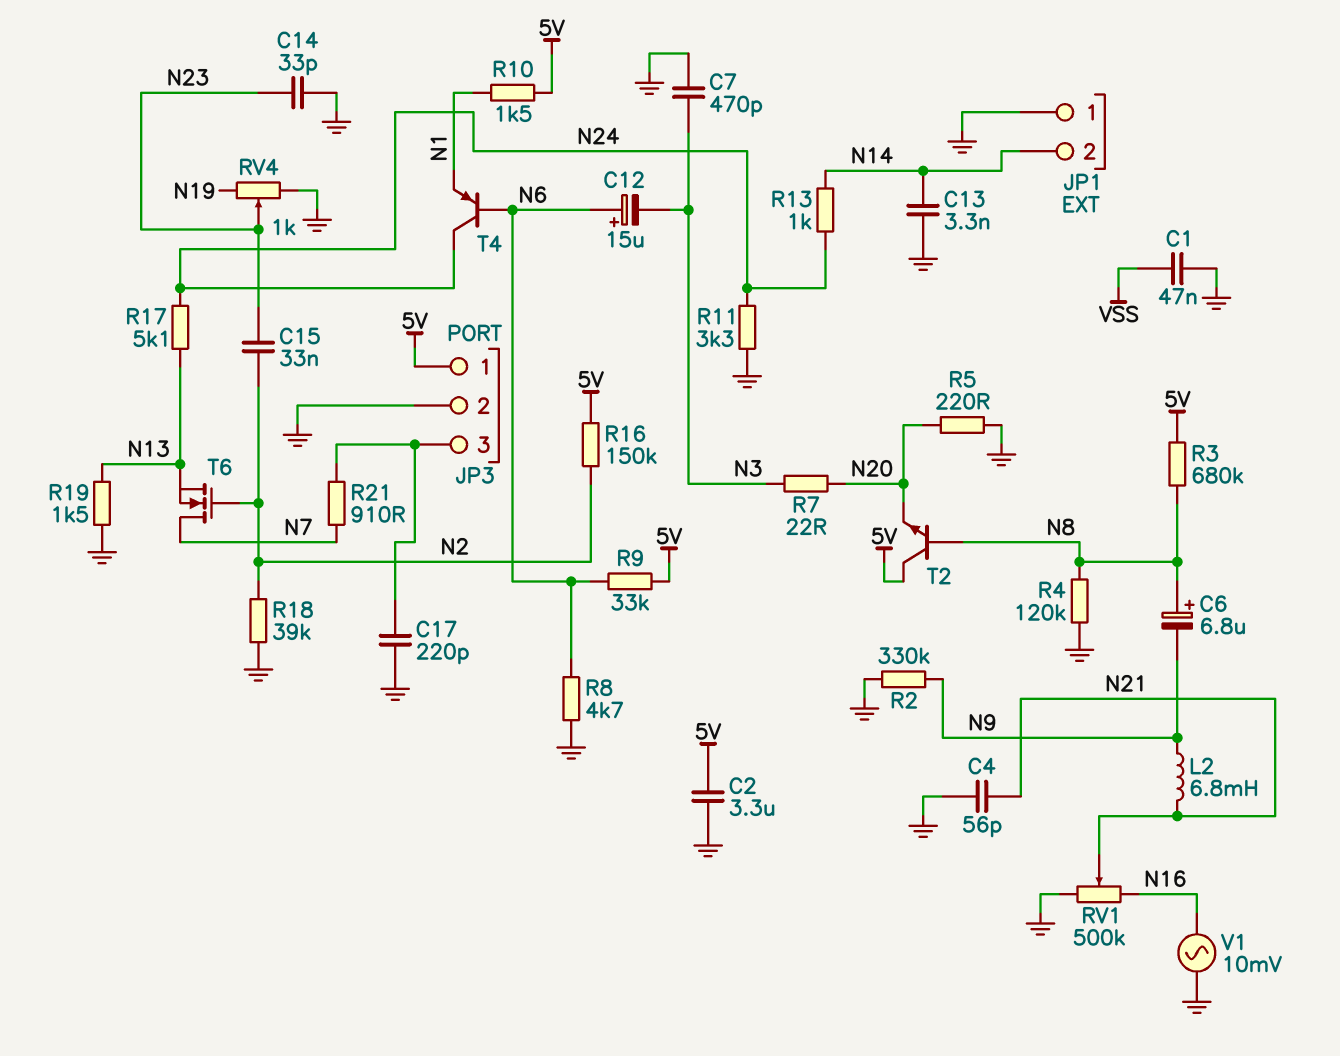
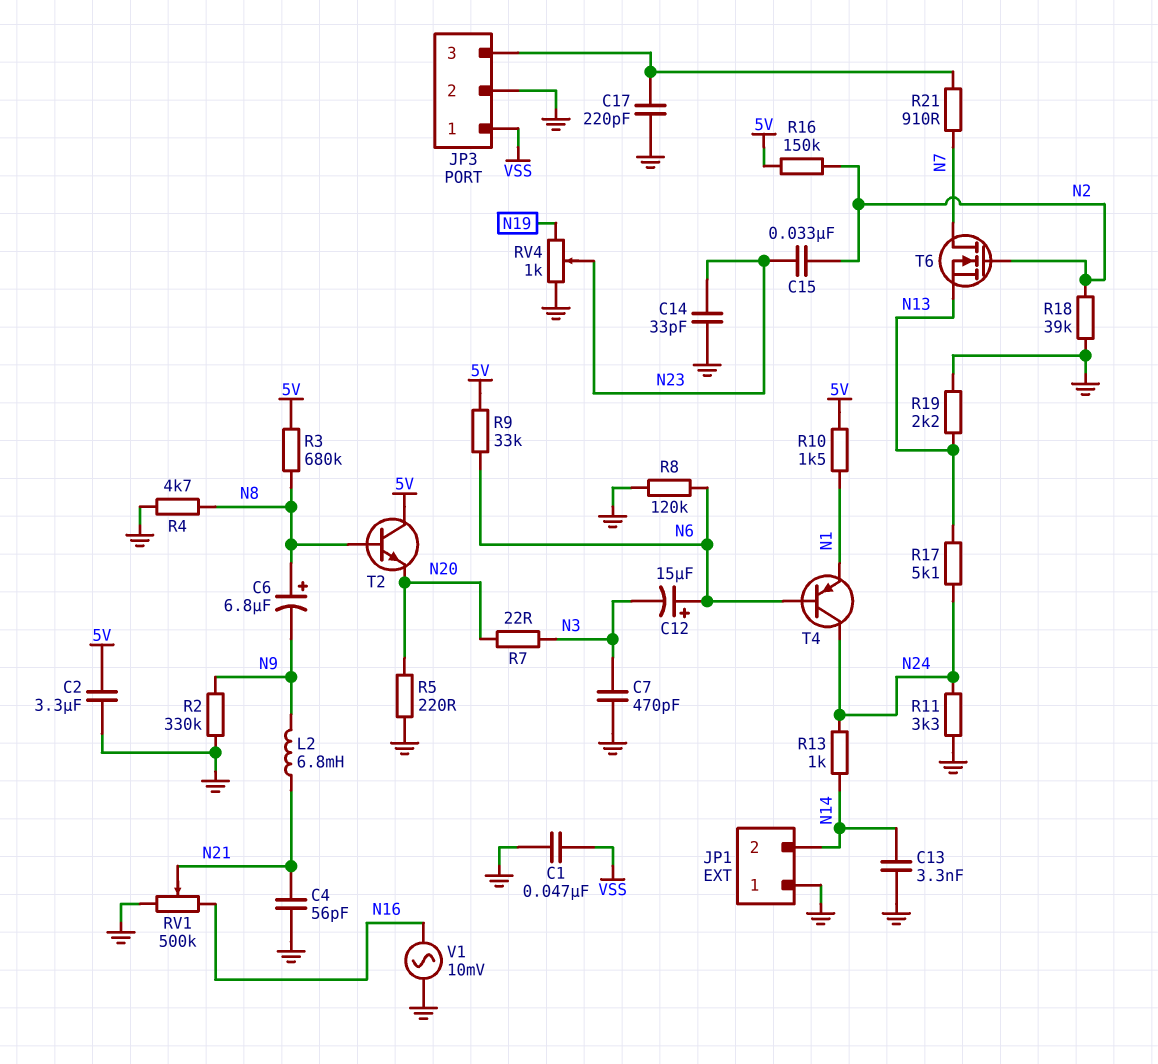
JP3 pin 1: 5V -> VSS
R4: 120k (GND, N8) -> 4.7k (GND, N8)
R8: 4.7k (GND, N6) -> 120k (GND, N6)
R19: 1.5k (GND, N13) -> 2.2k (GND, N13)

